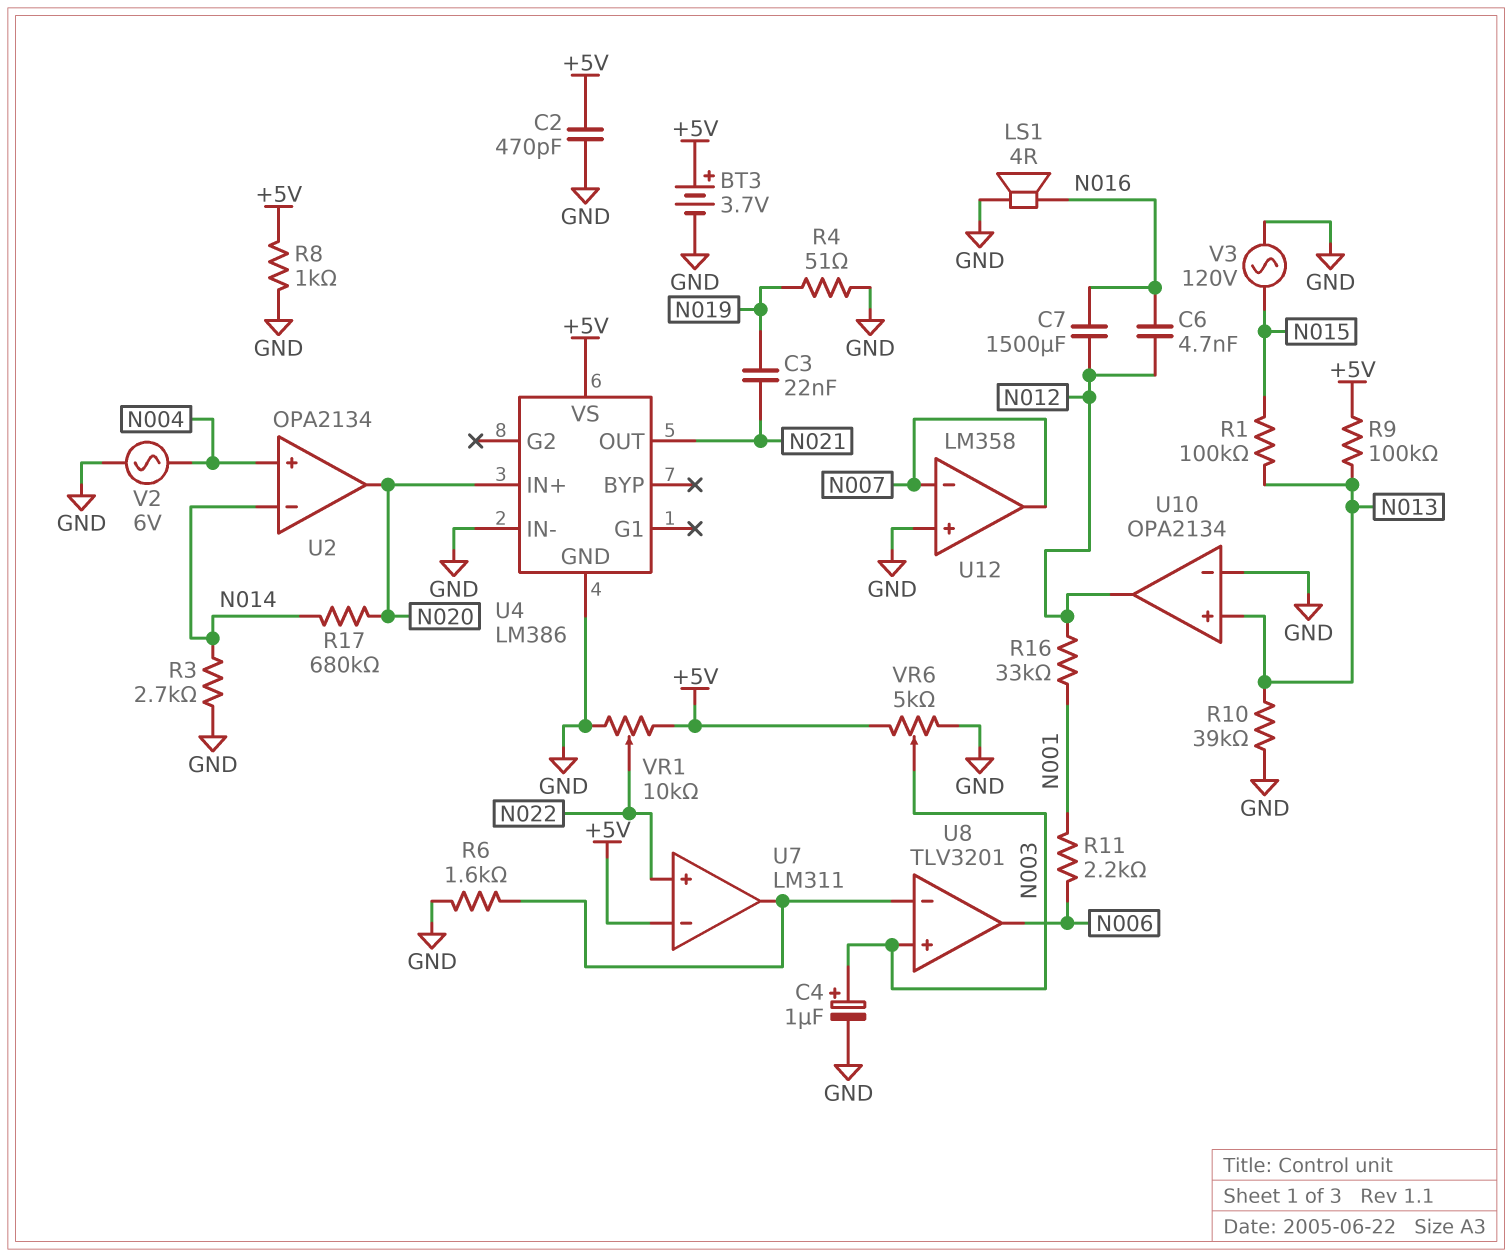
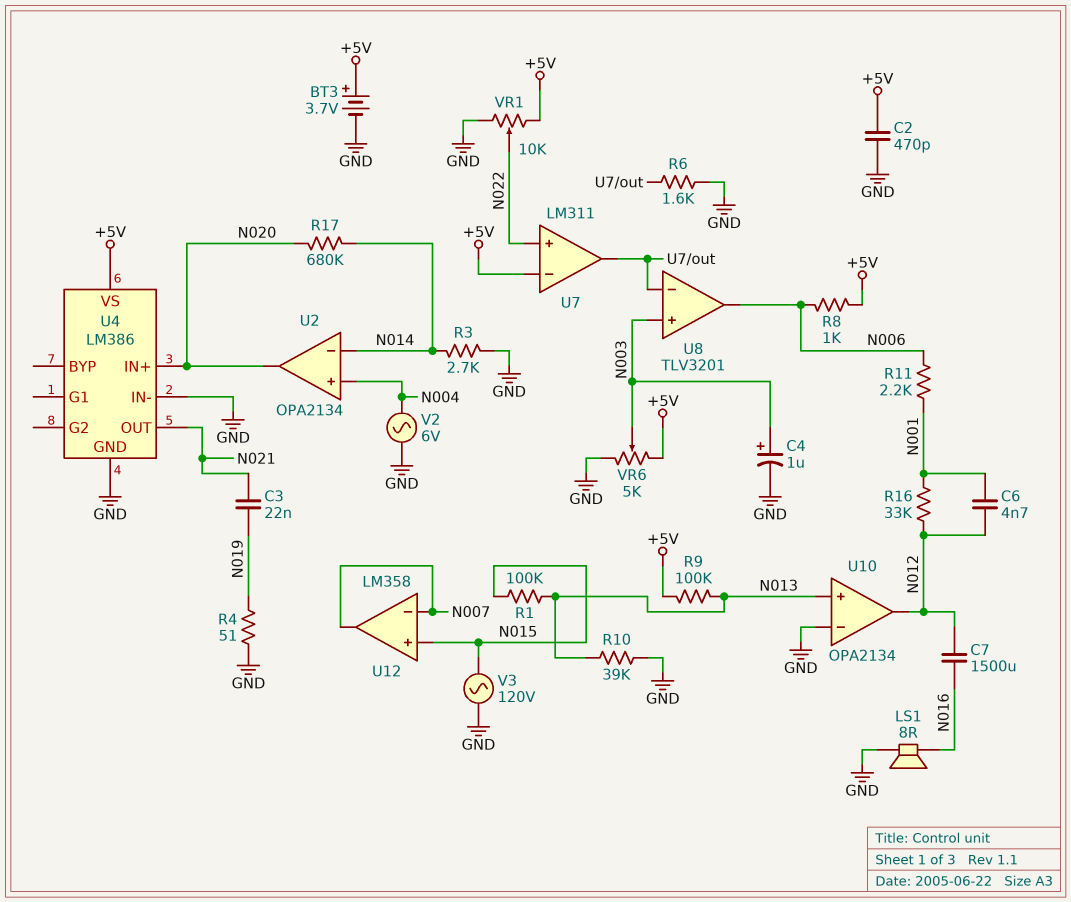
C6: 4.7nF (N012, N016) -> 4.7nF (N001, N012)
LS1: speaker 4R (GND, N016) -> speaker 8R (GND, N016)
R8: 1k (+5V, GND) -> 1k (+5V, N006)
U12 pin in+: GND -> N015

